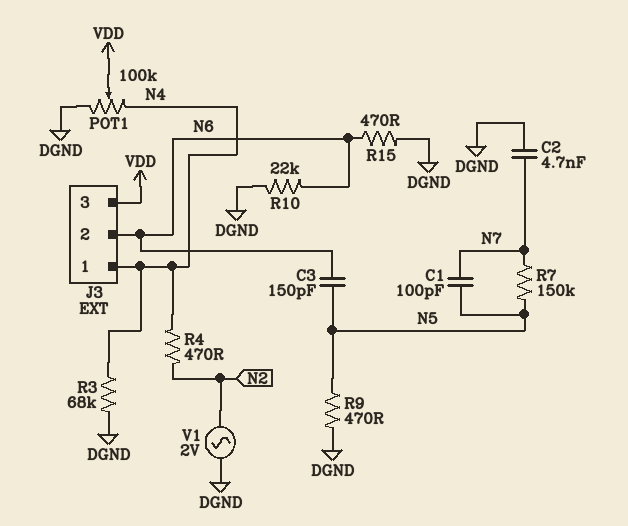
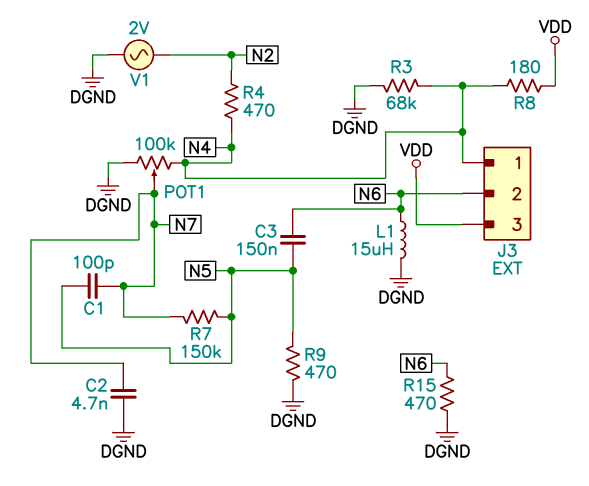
C3: 150pF (N5, N6) -> 150nF (N5, N6)
L1: none -> 15uH (DGND, N6)
POT1: 100k (DGND, N4, wiper VDD) -> 100k (DGND, N4, wiper N7)
R8: none -> 180 (N4, VDD)
R10: 22k (DGND, N6) -> none

